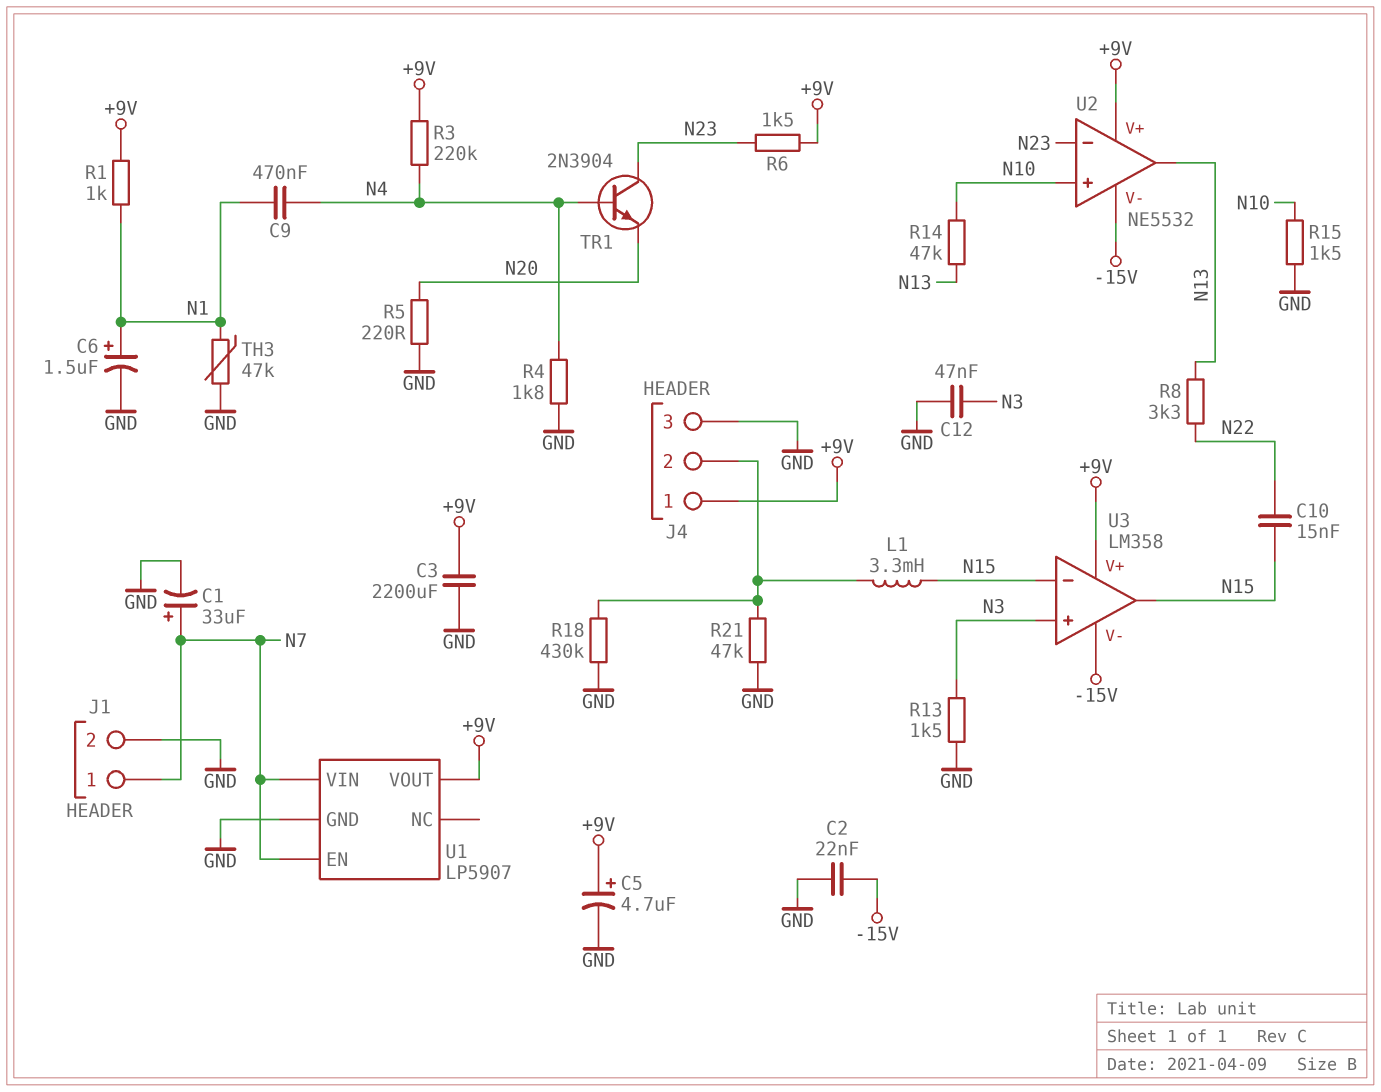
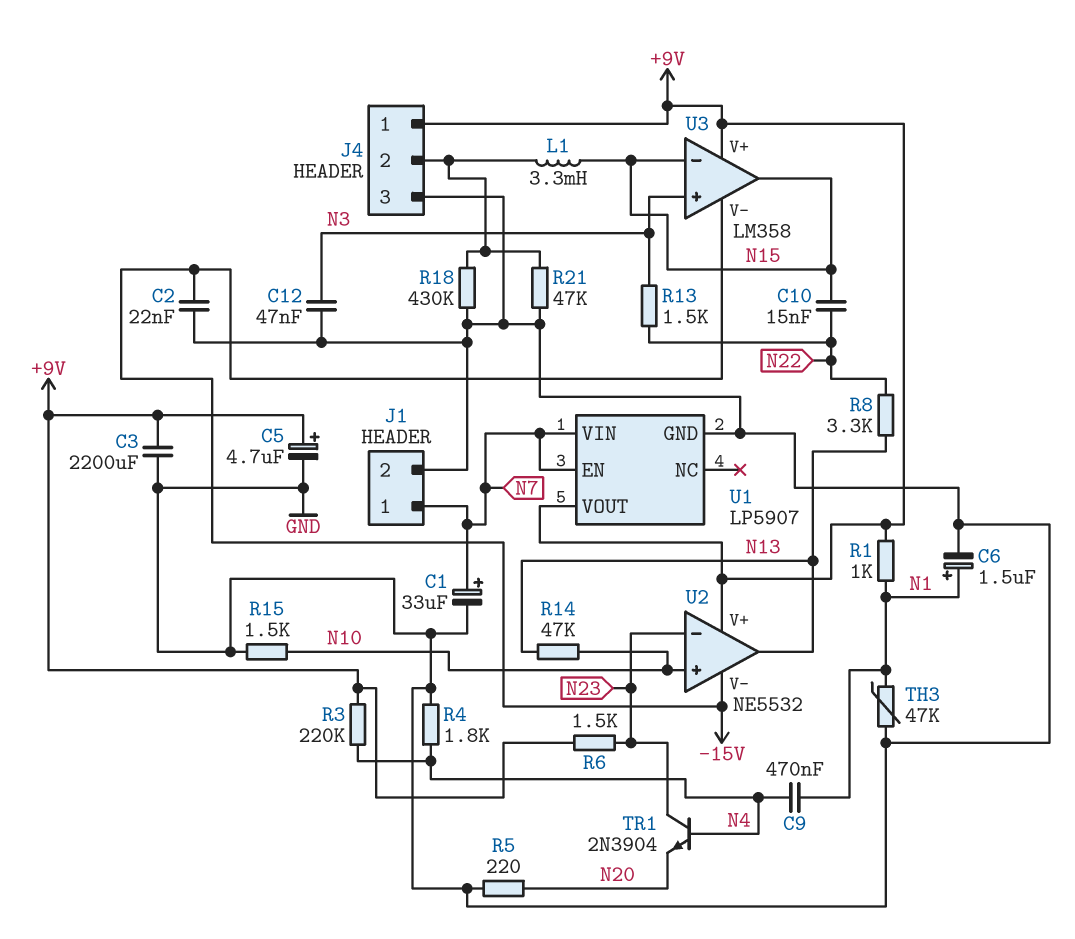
R13: 1.5k (GND, N3) -> 1.5k (N3, N22)

